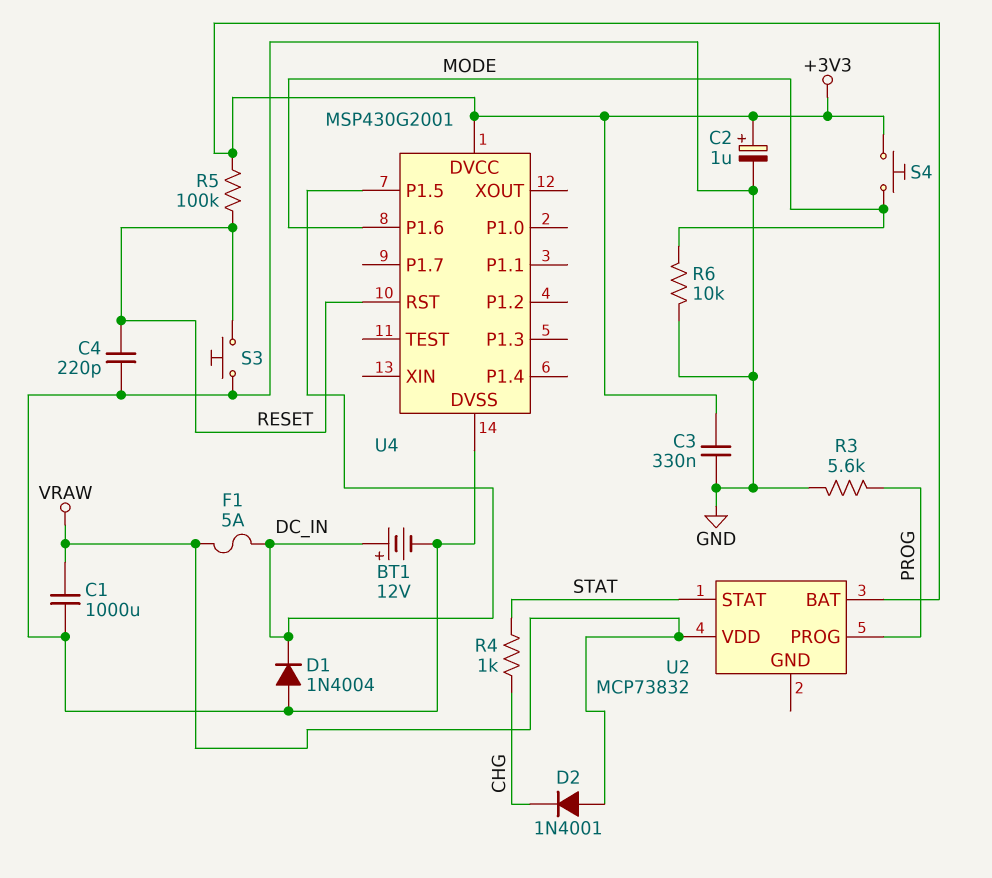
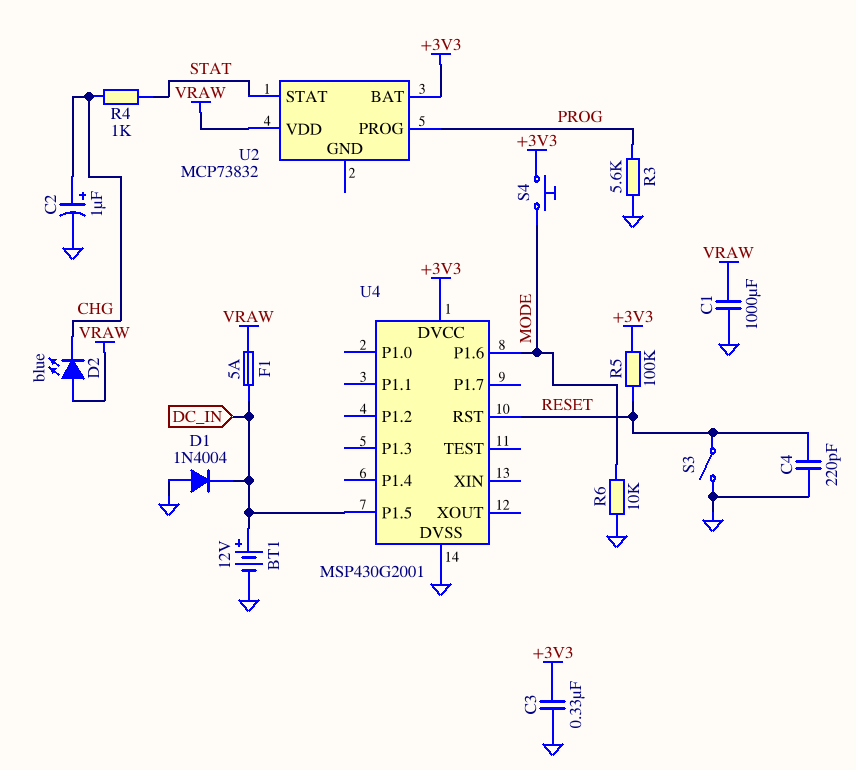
C2: 1uF (plus +3V3, minus GND) -> 1uF (plus CHG, minus GND)
D2: diode 1N4001 (A VRAW, K CHG) -> LED blue (A VRAW, K CHG)
S3: button (GND, RESET) -> switch (GND, RESET)

